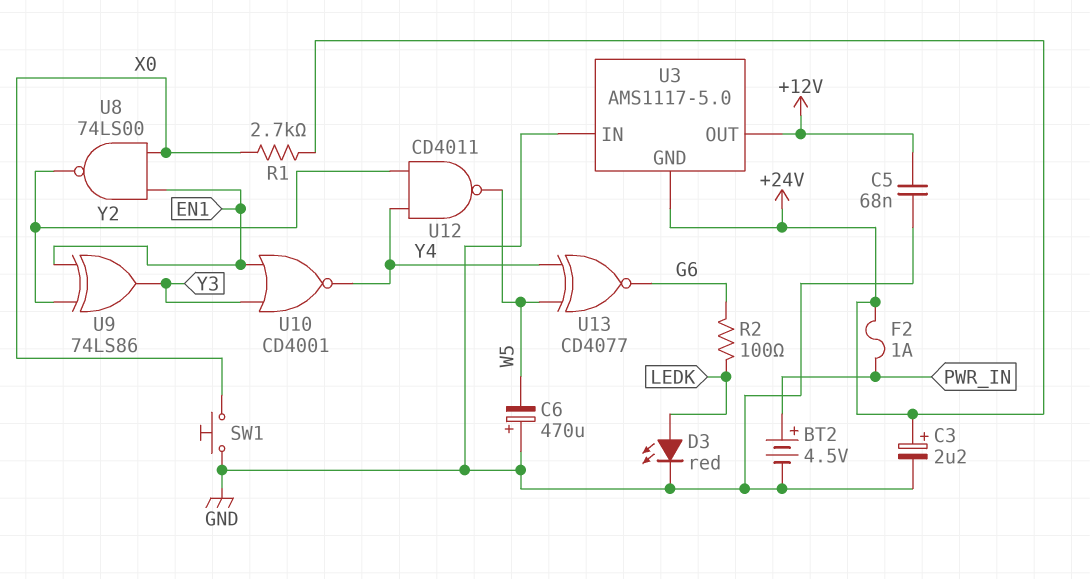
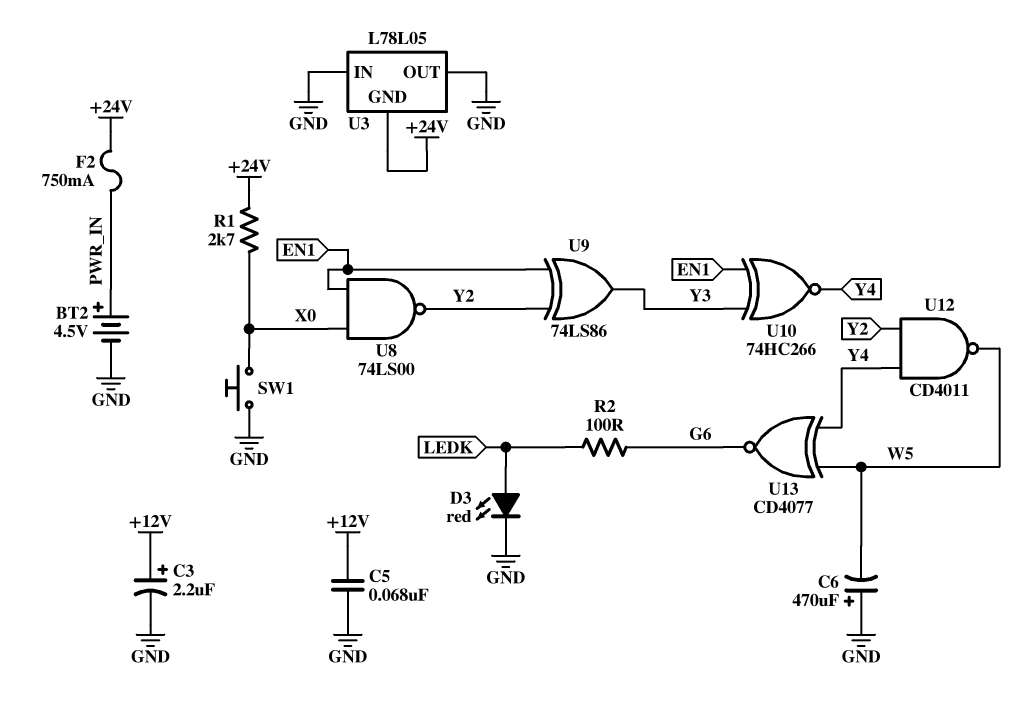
C3: 2.2uF (plus +24V, minus GND) -> 2.2uF (plus +12V, minus GND)
F2: 1A (+24V, PWR_IN) -> 750mA (+24V, PWR_IN)
U3: AMS1117-5.0 -> L78L05
U3 pin OUT: +12V -> GND
U10: NOR CD4001 (in EN1, in Y3, out Y4) -> XNOR 74HC266 (in EN1, in Y3, out Y4)

